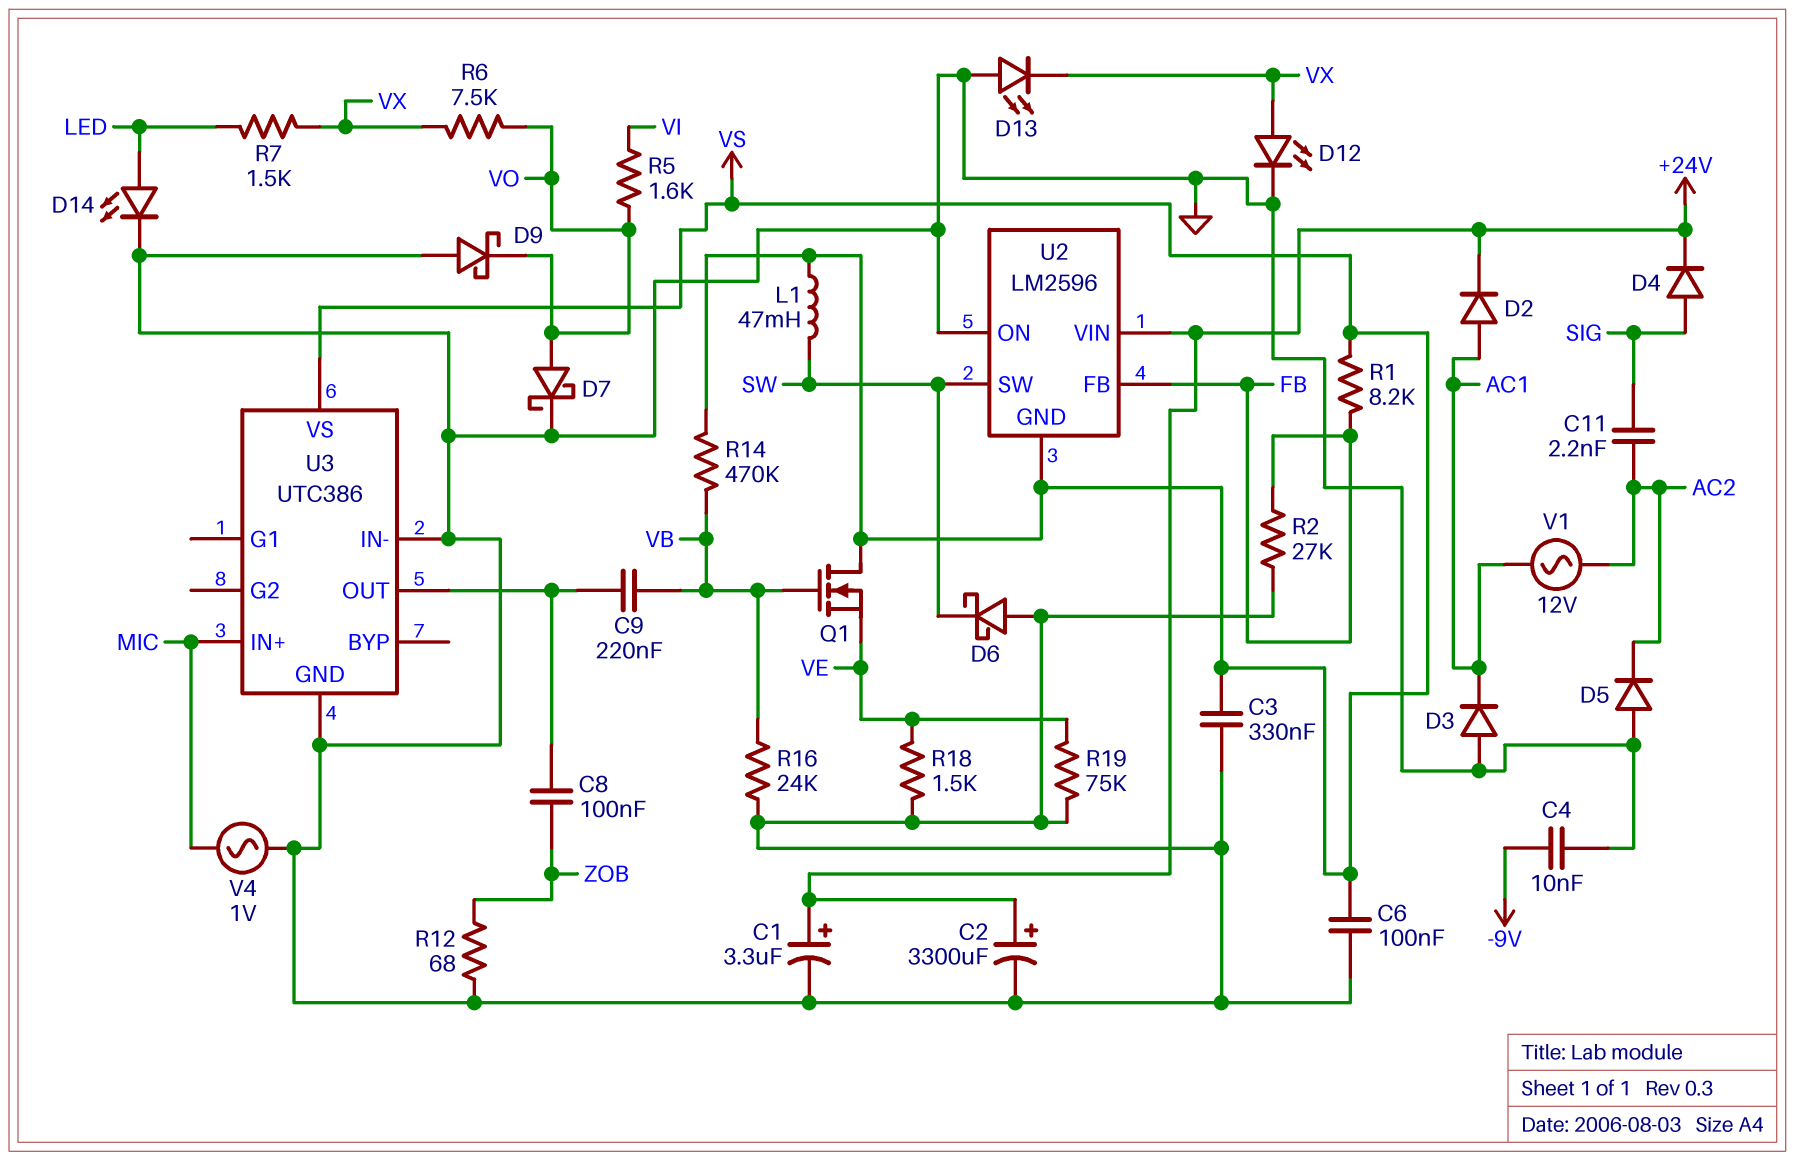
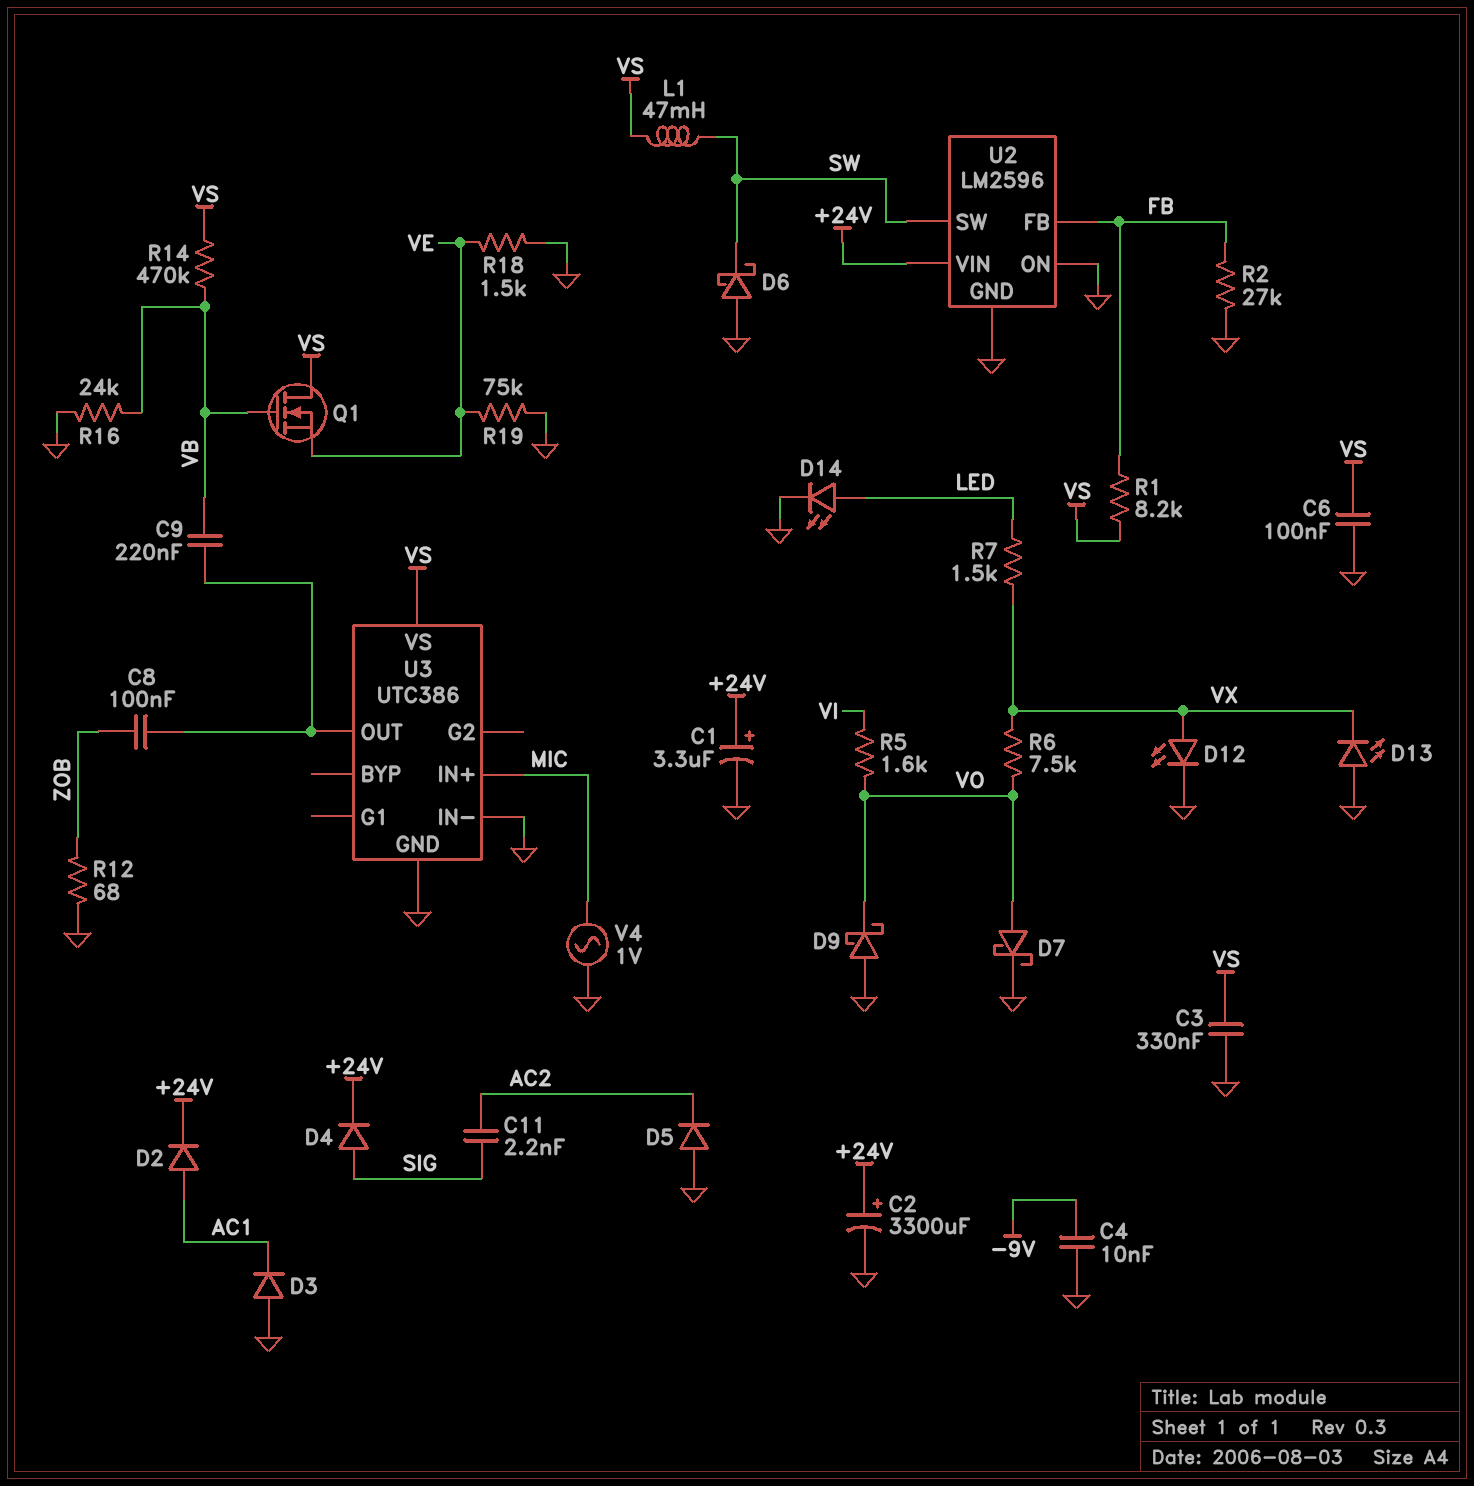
U2 pin GND: VS -> GND
V1: AC 12V (AC1, AC2) -> none

